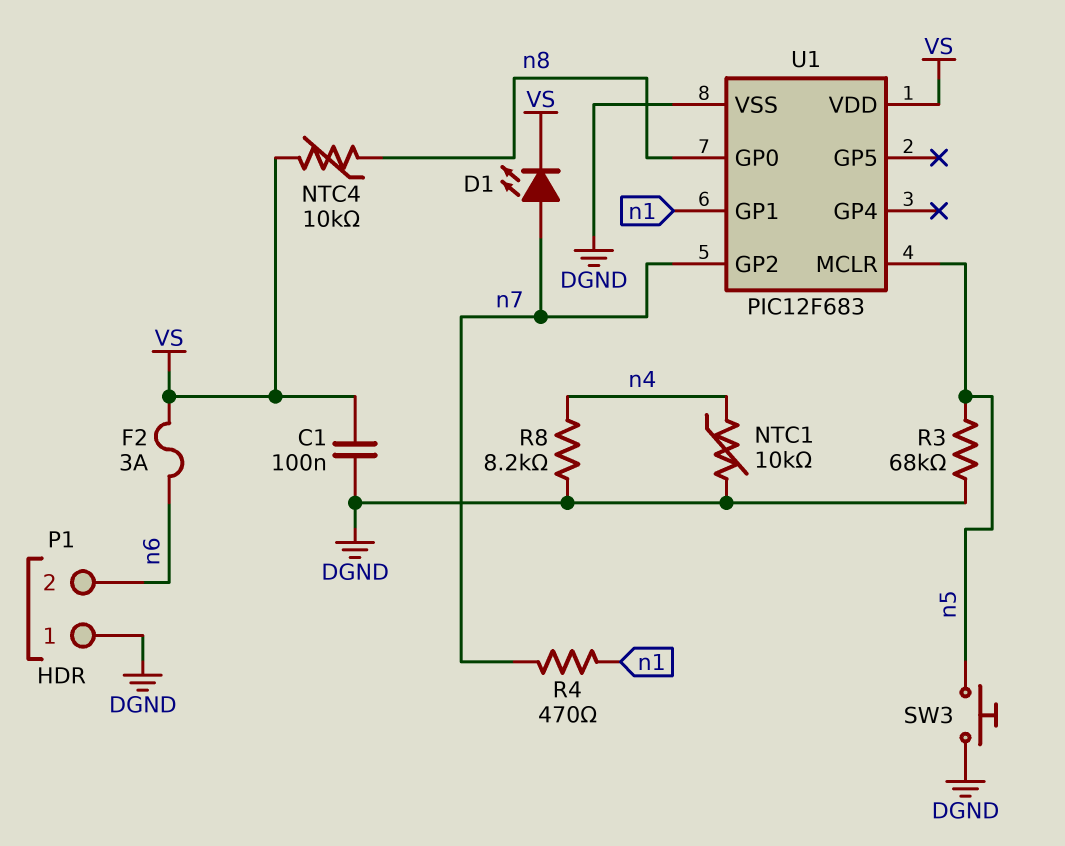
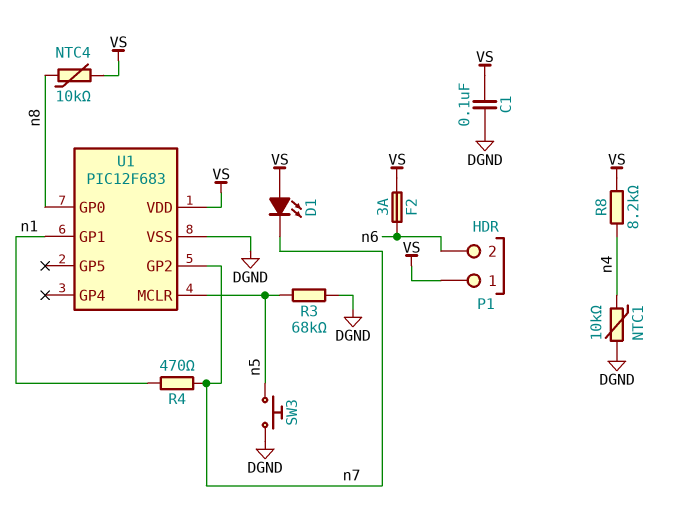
D1: LED (A n7, K VS) -> LED (A VS, K n7)
P1 pin 1: DGND -> VS
R8: 8.2k (DGND, n4) -> 8.2k (VS, n4)

